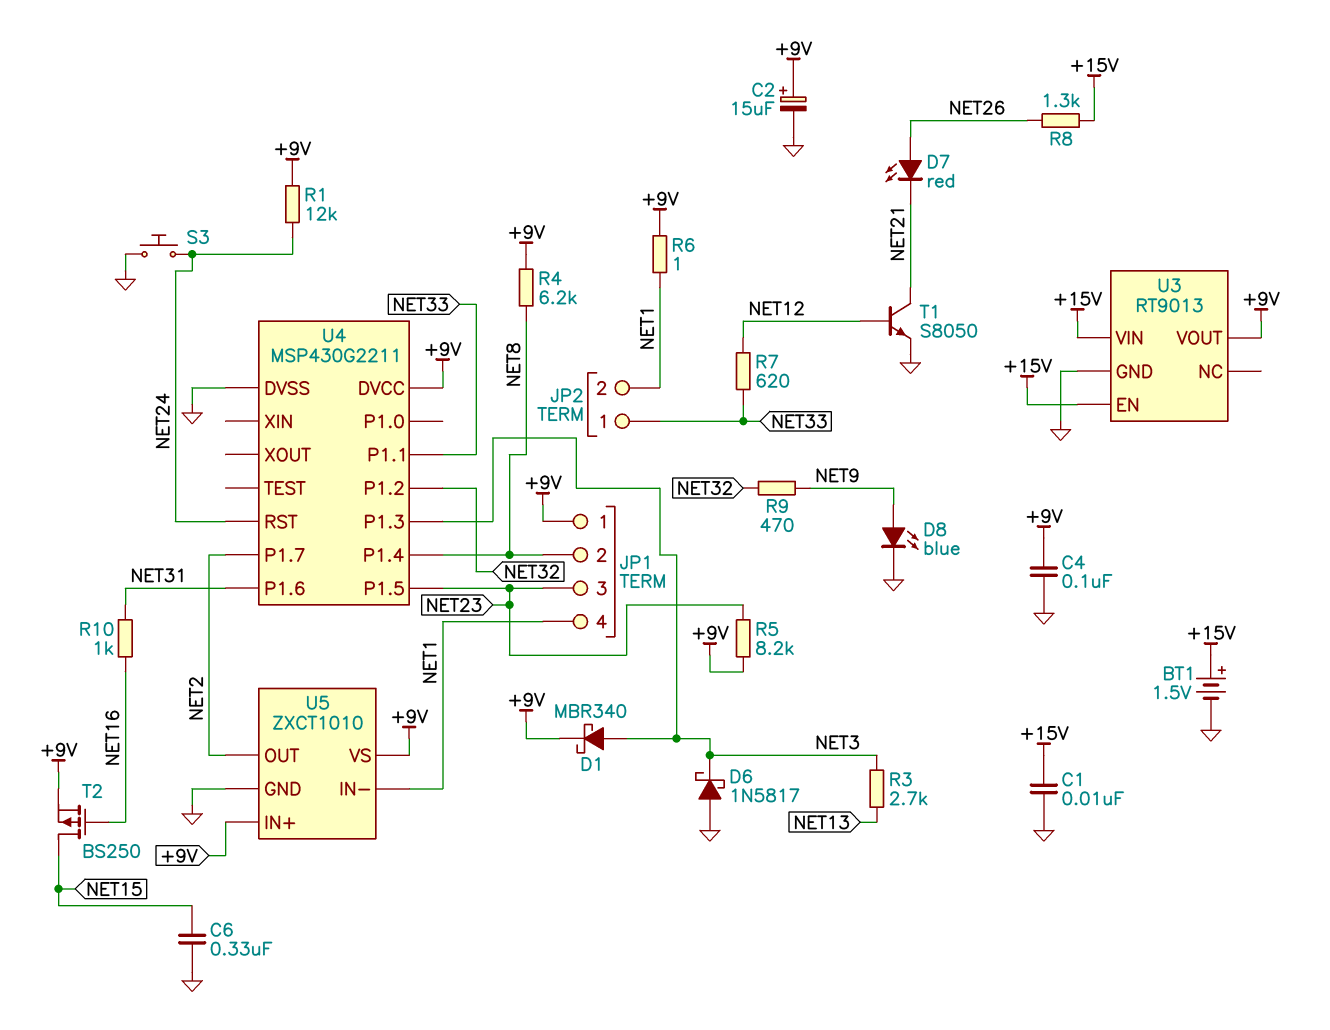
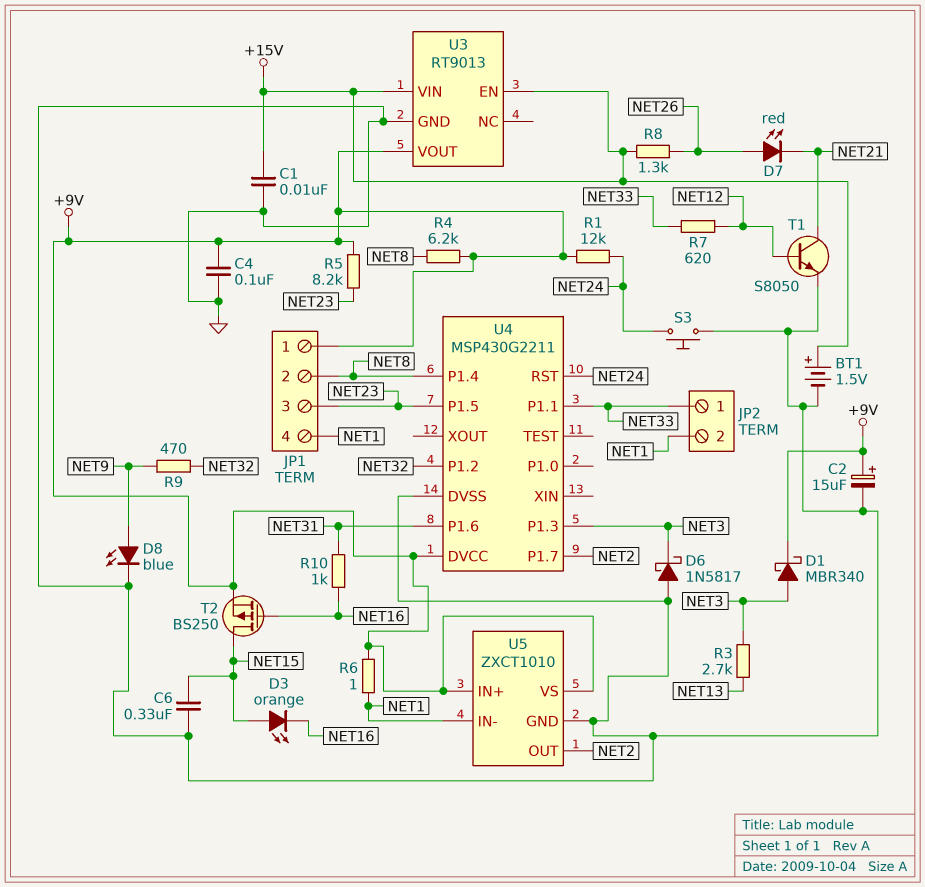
D3: none -> LED orange (A NET15, K NET16)

